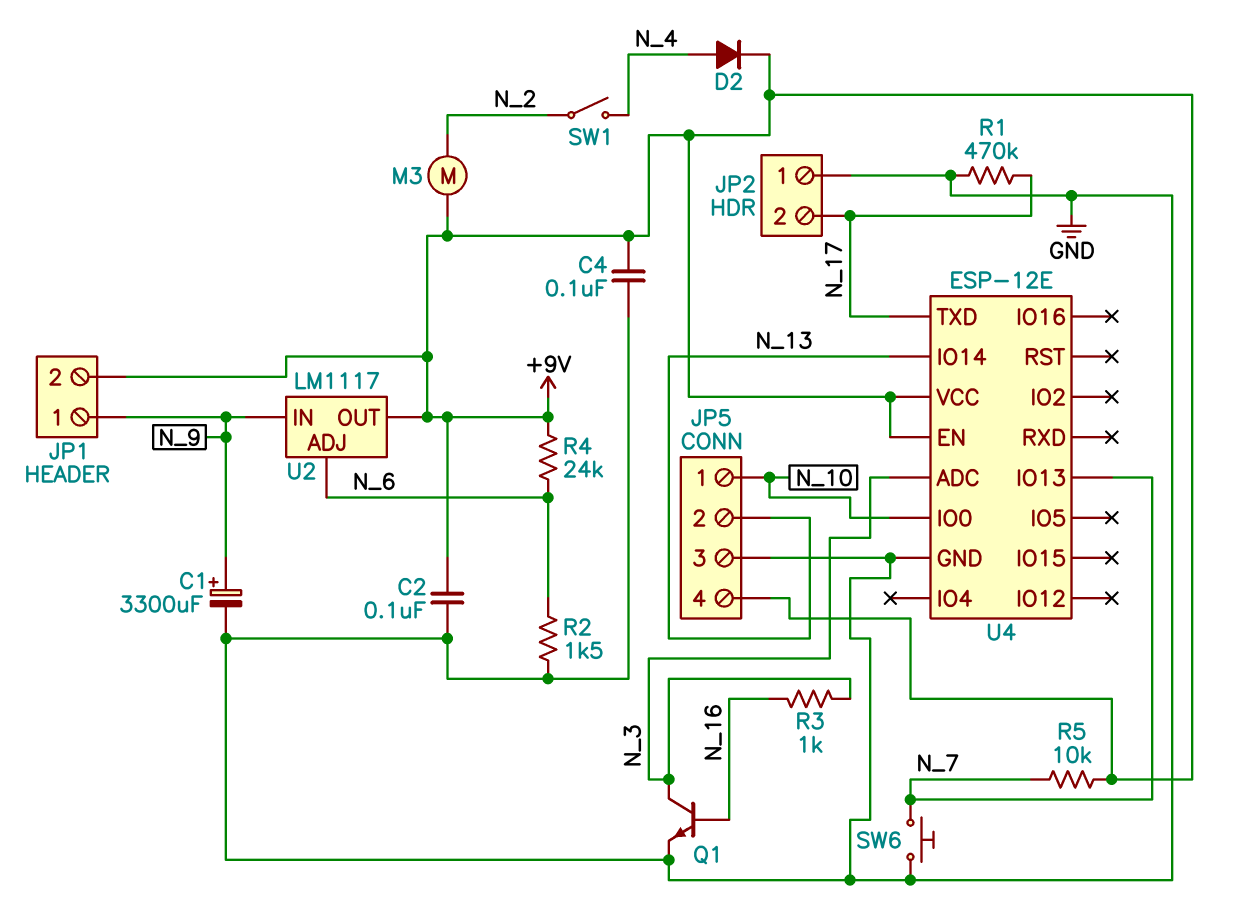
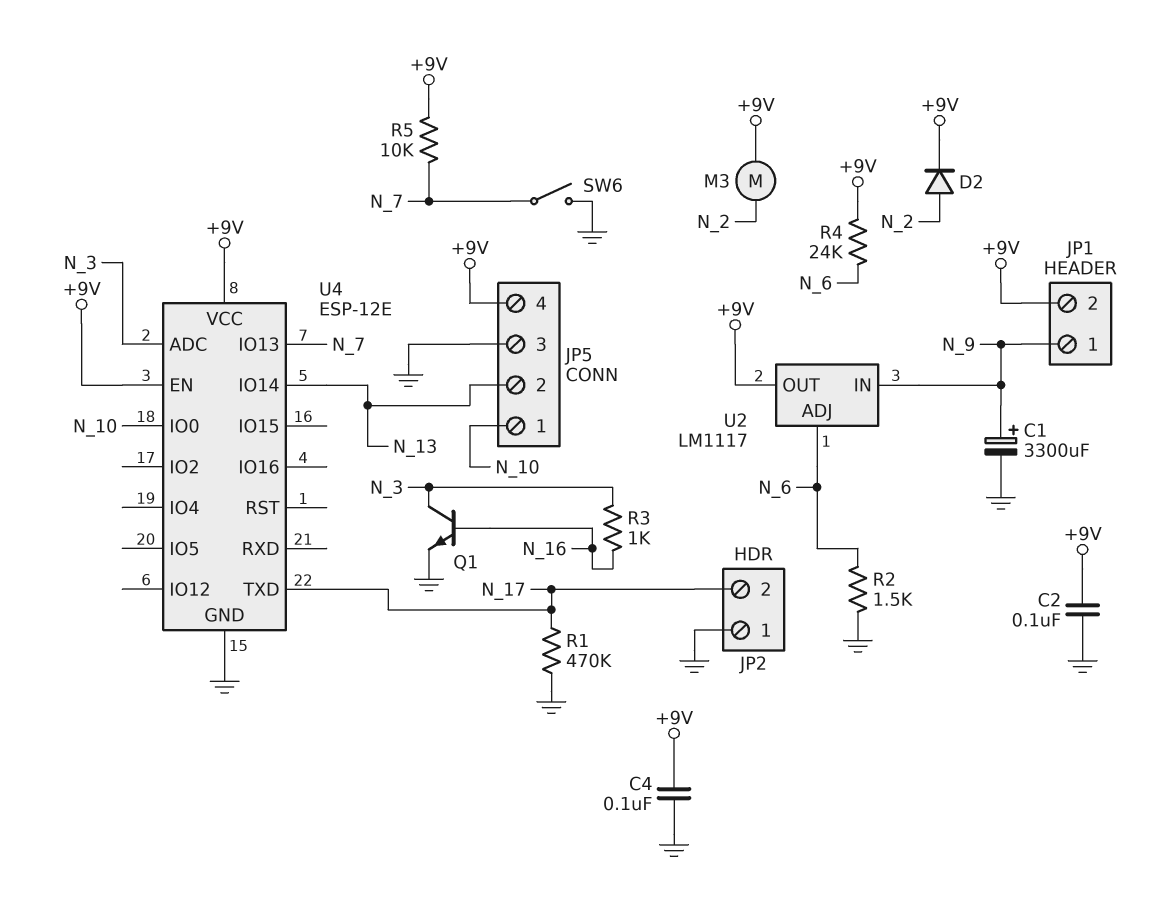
D2: diode (A N_4, K +9V) -> diode (A N_2, K +9V)
SW1: switch (N_2, N_4) -> none
SW6: button (GND, N_7) -> switch (GND, N_7)

